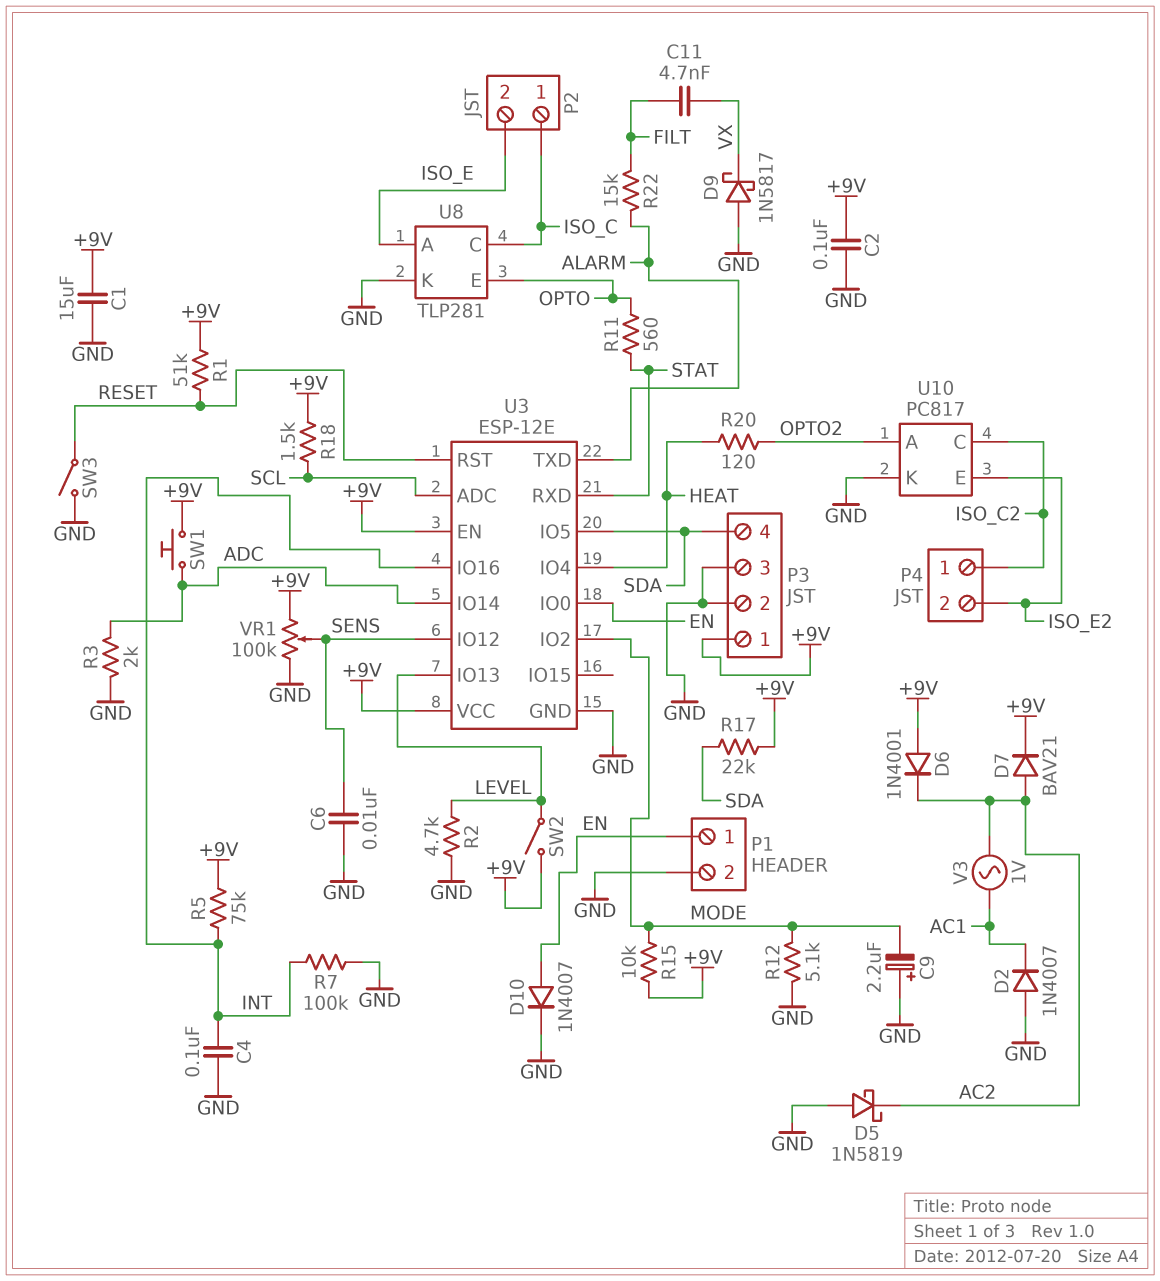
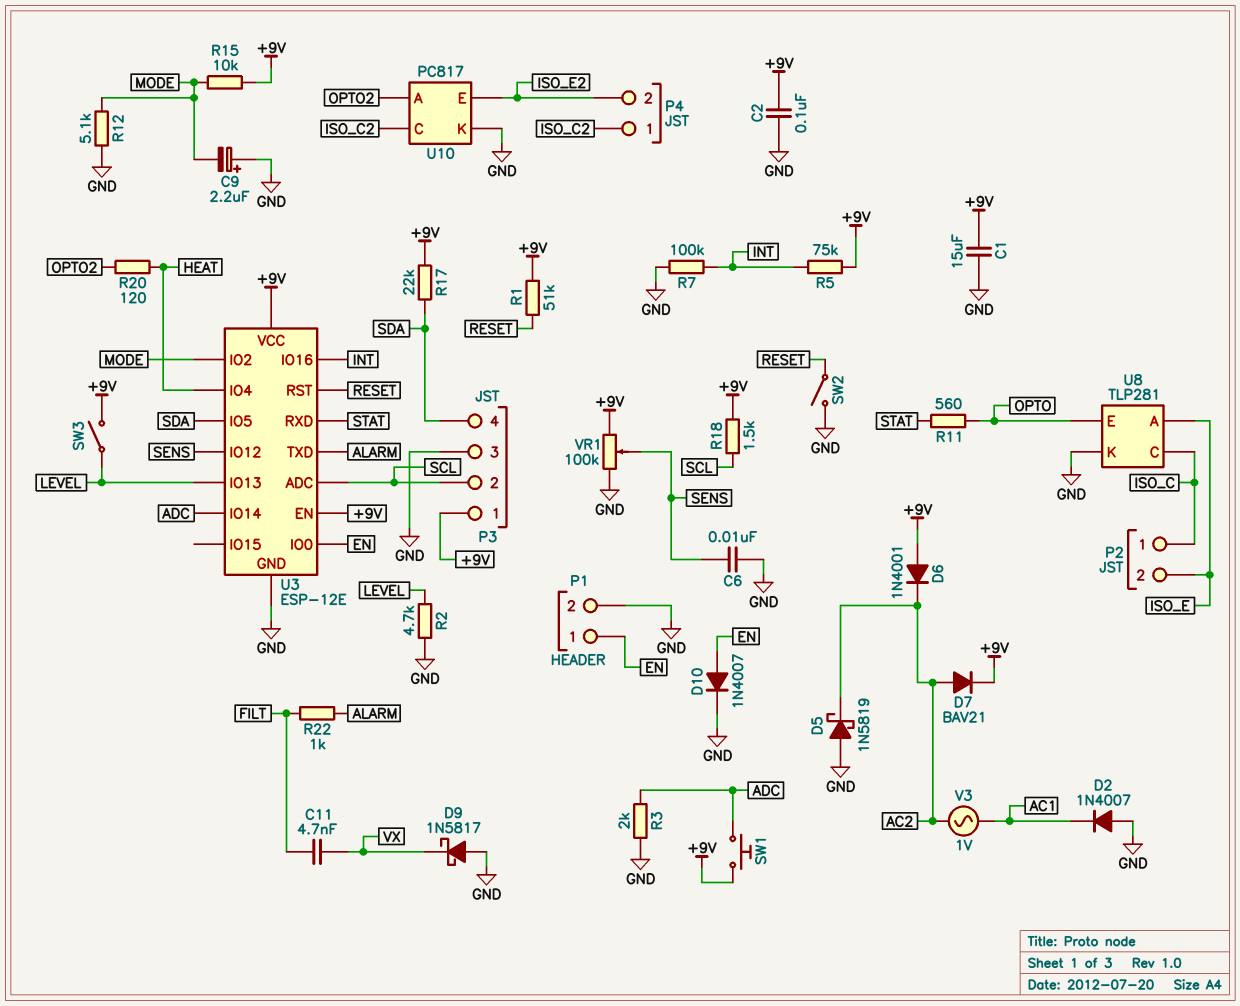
C4: 100nF (GND, INT) -> none
P3 pin 2: GND -> SCL
R22: 15k (ALARM, FILT) -> 1k (ALARM, FILT)
SW2: switch (+9V, LEVEL) -> switch (GND, RESET)
SW3: switch (GND, RESET) -> switch (+9V, LEVEL)

